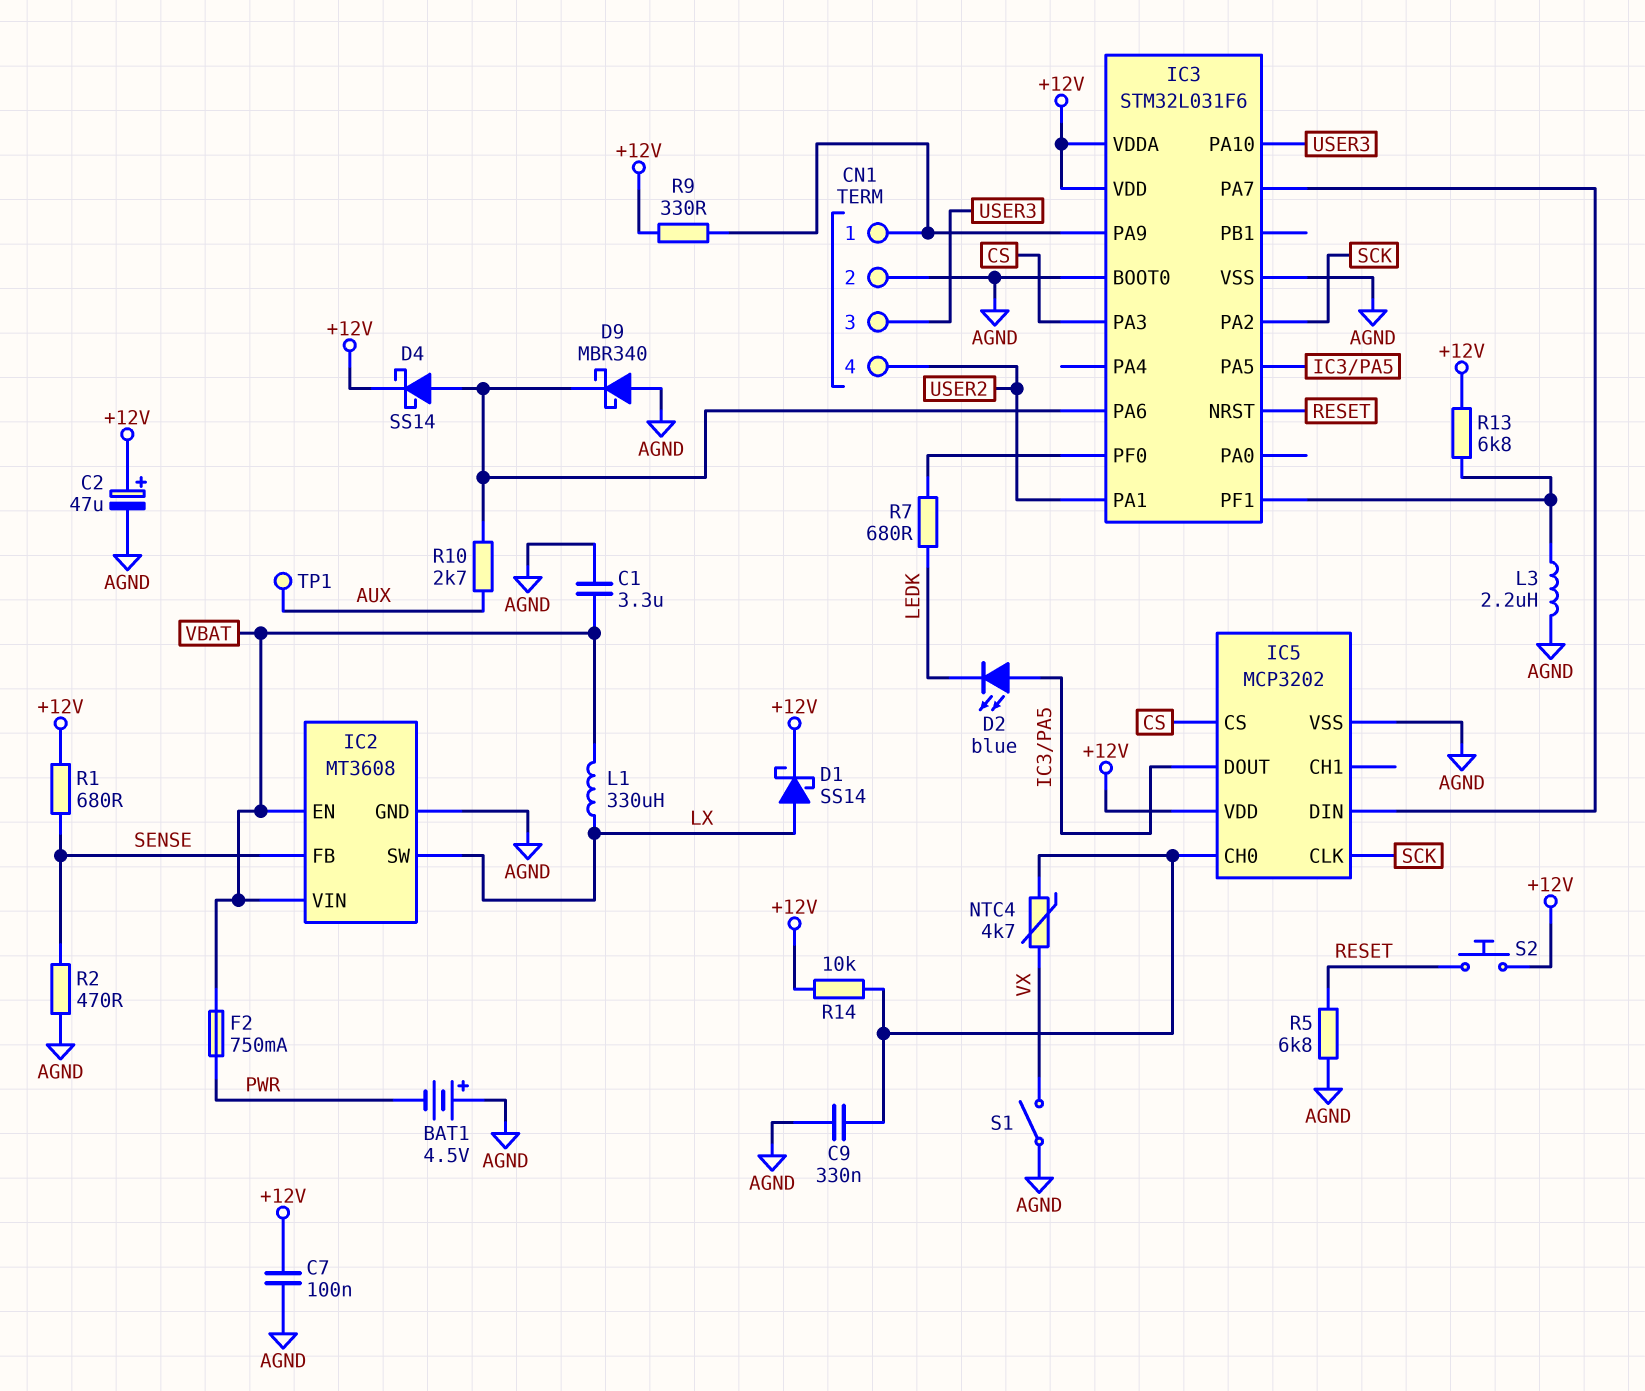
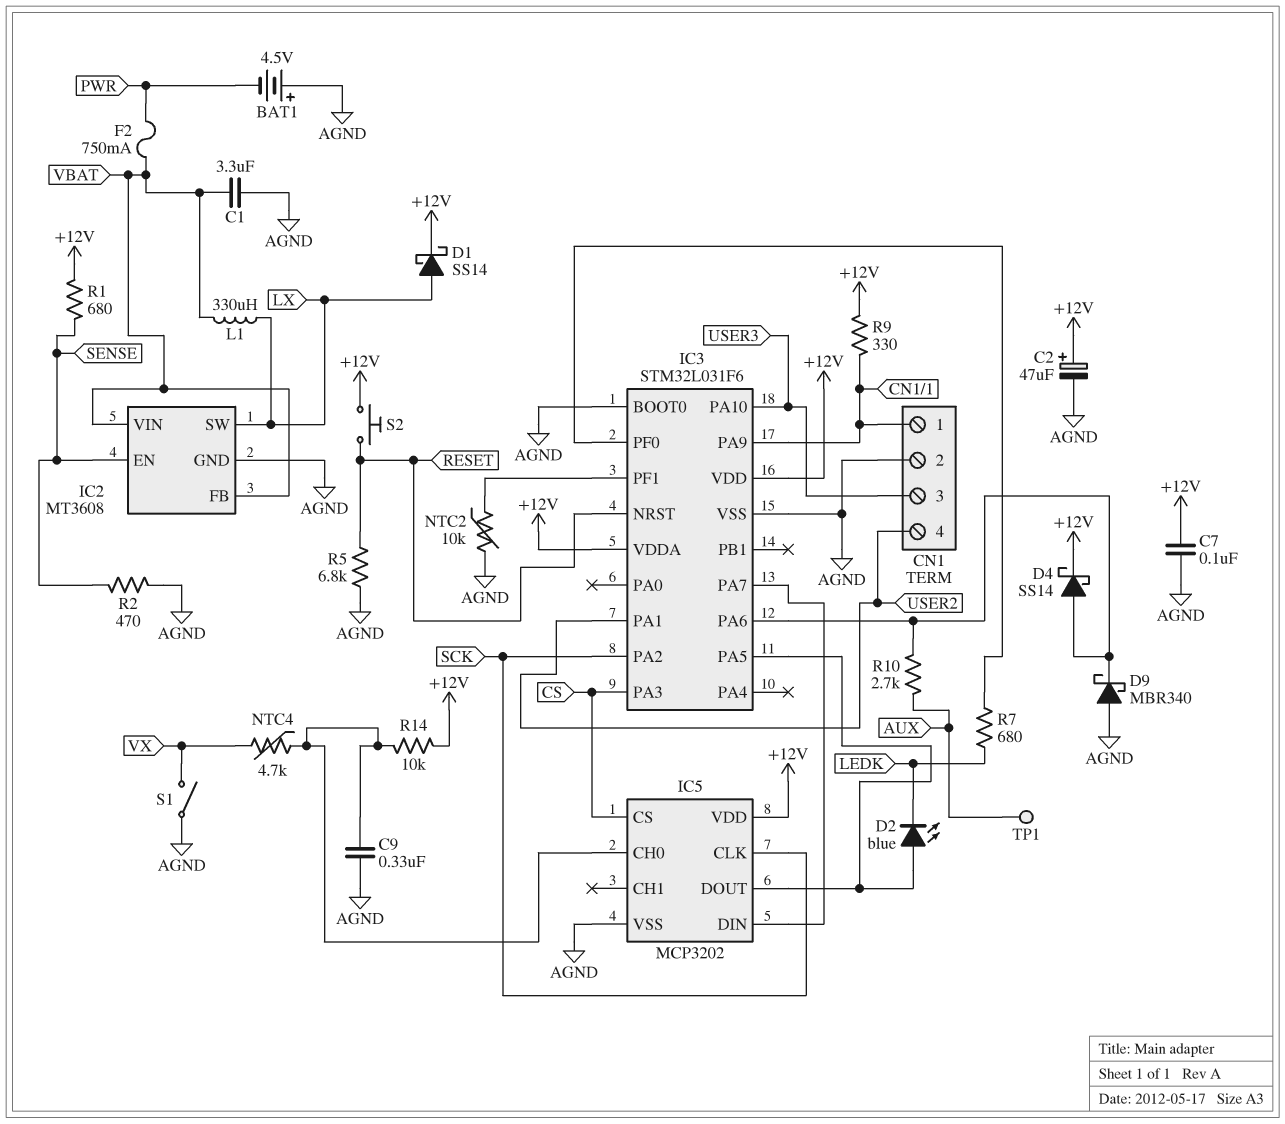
IC2 pin EN: VBAT -> SENSE
IC2 pin FB: SENSE -> VBAT
L3: 2.2uH (AGND, IC3/PF1) -> none
NTC2: none -> 10k (AGND, IC3/PF1)
R13: 6.8k (+12V, IC3/PF1) -> none

